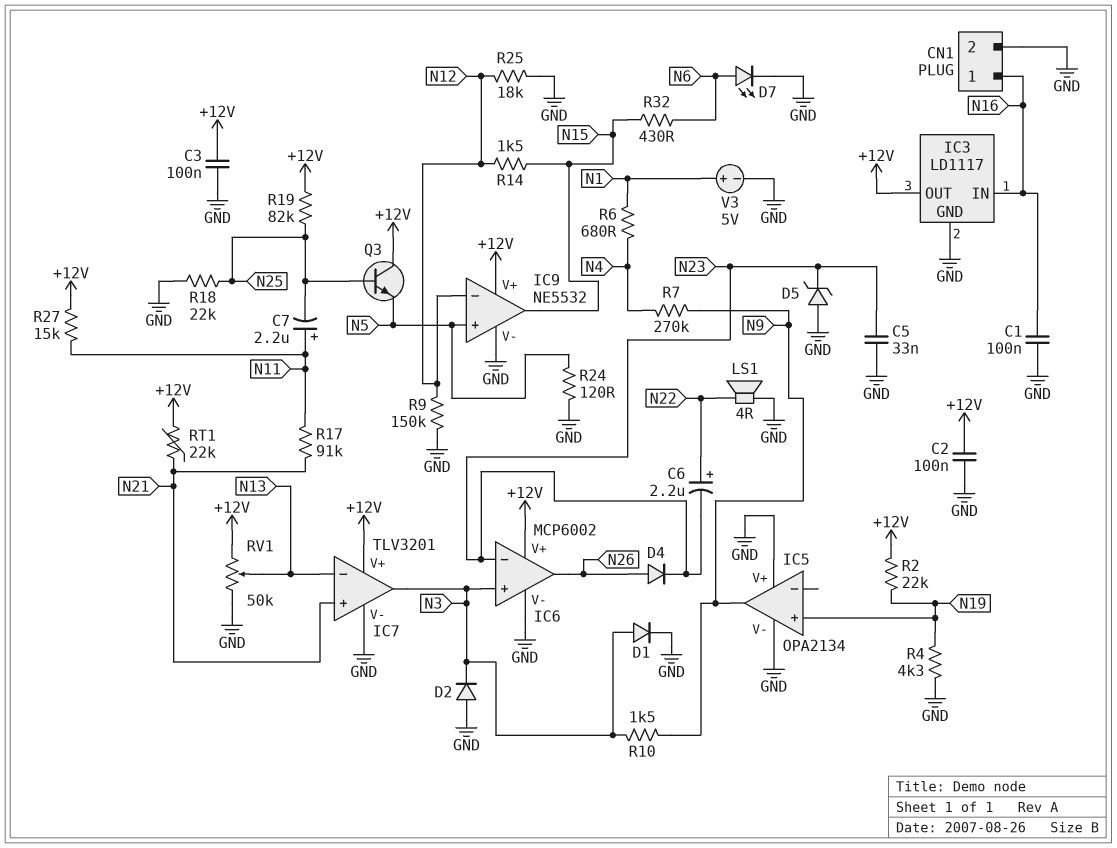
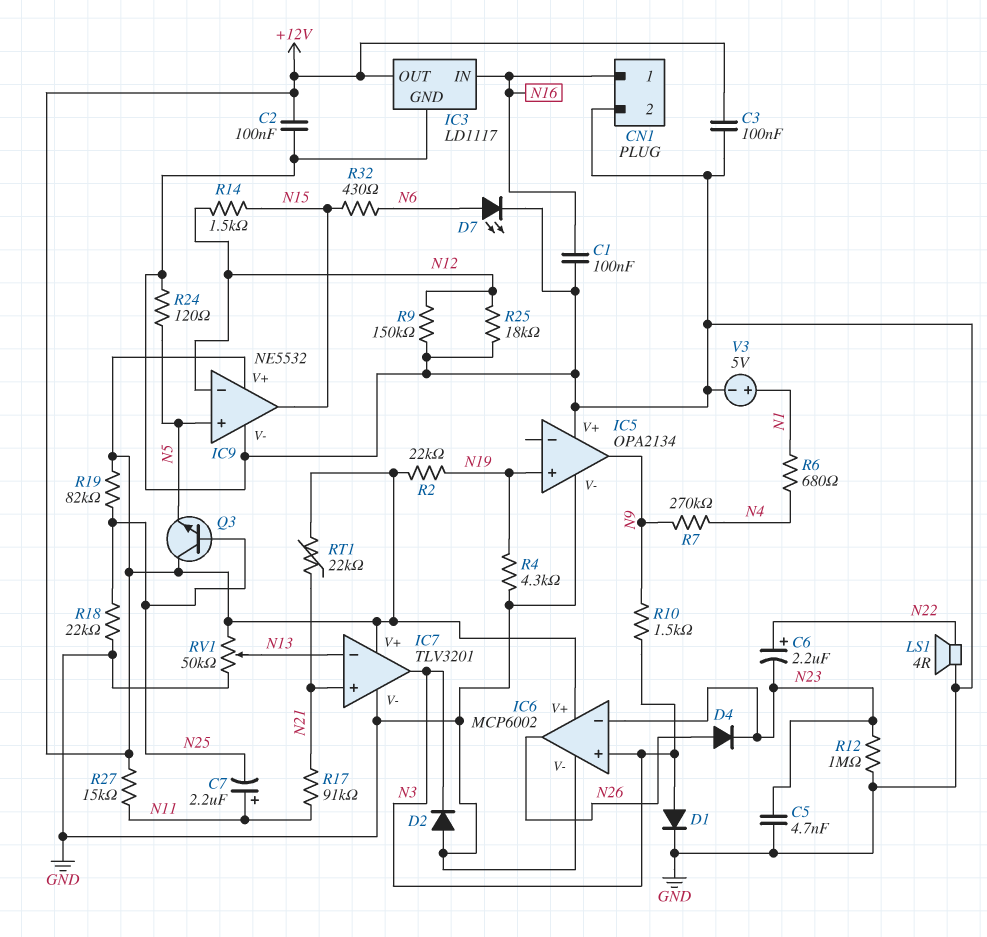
C5: 33nF (GND, N23) -> 4.7nF (GND, N23)
D5: zener (A GND, K N23) -> none
R12: none -> 1M (GND, N23)

